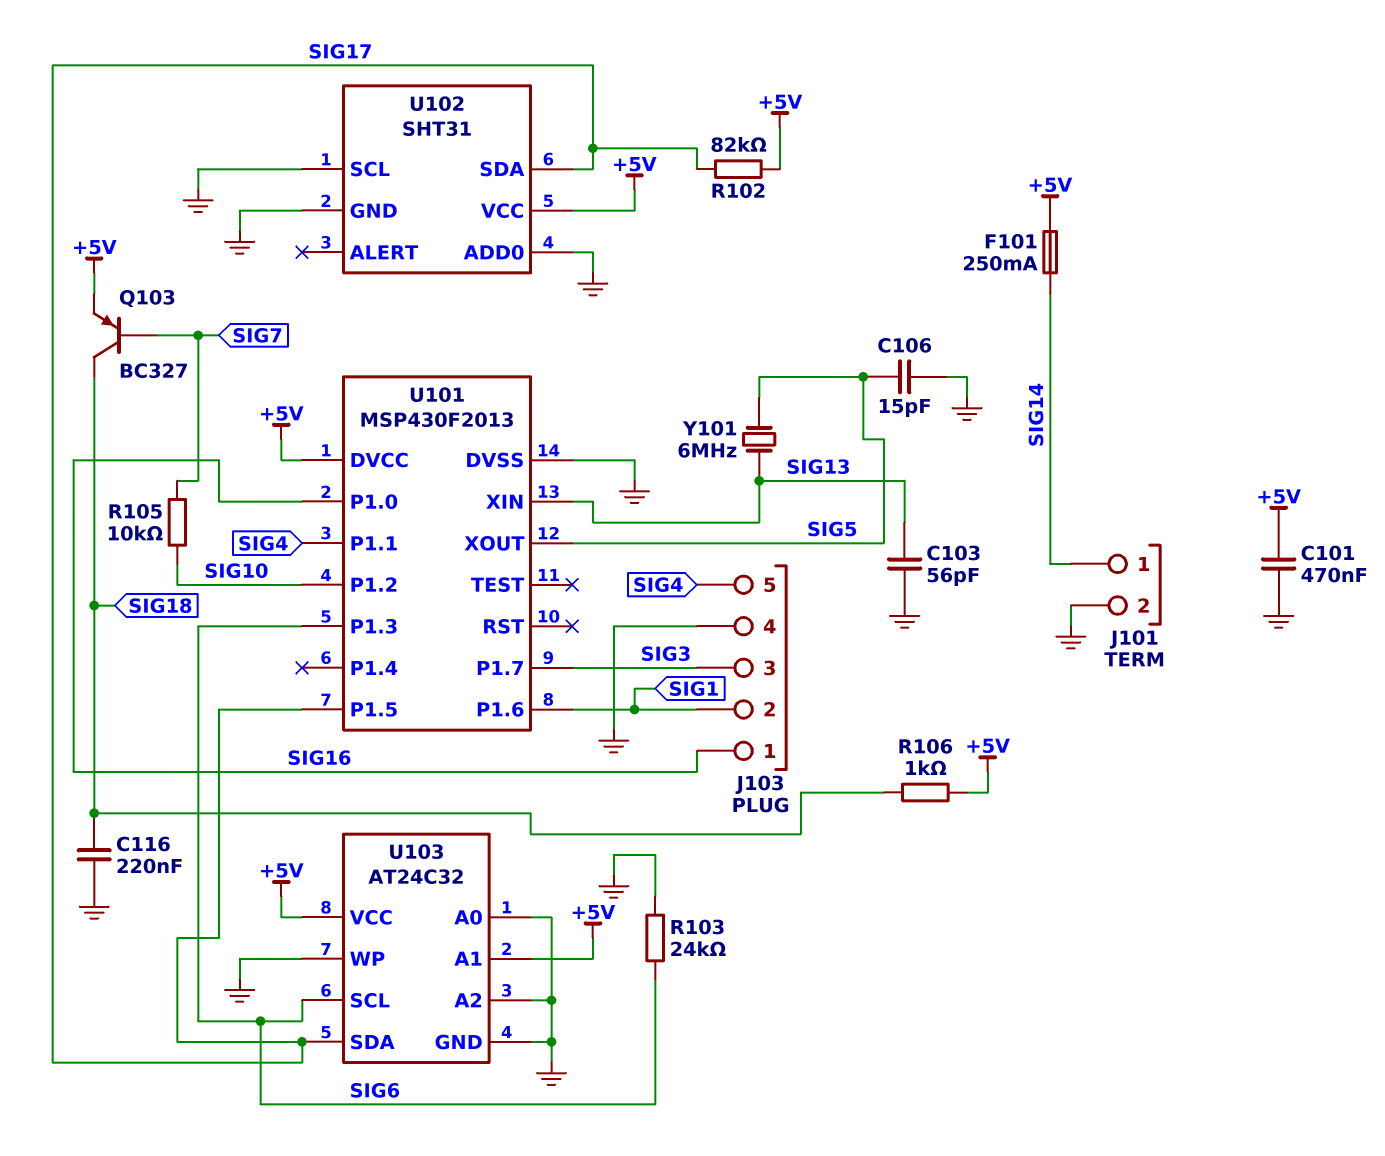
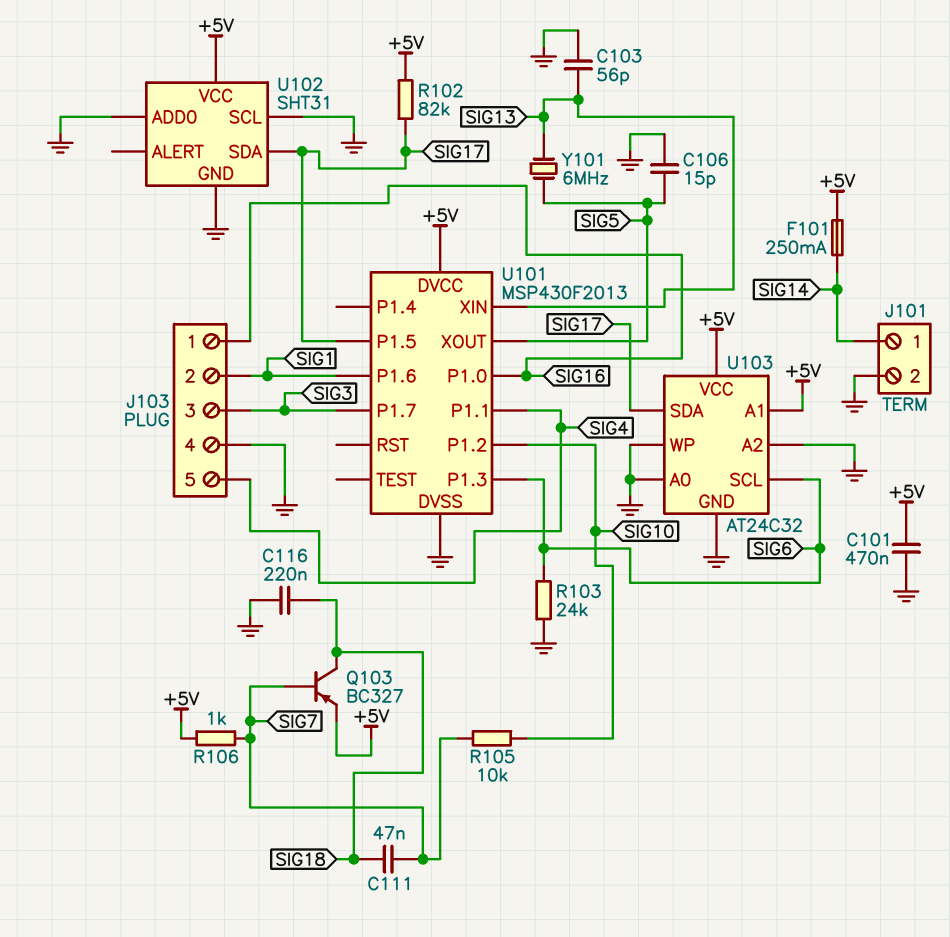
C111: none -> 47nF (SIG7, SIG18)
R106: 1k (+5V, SIG18) -> 1k (+5V, SIG7)

